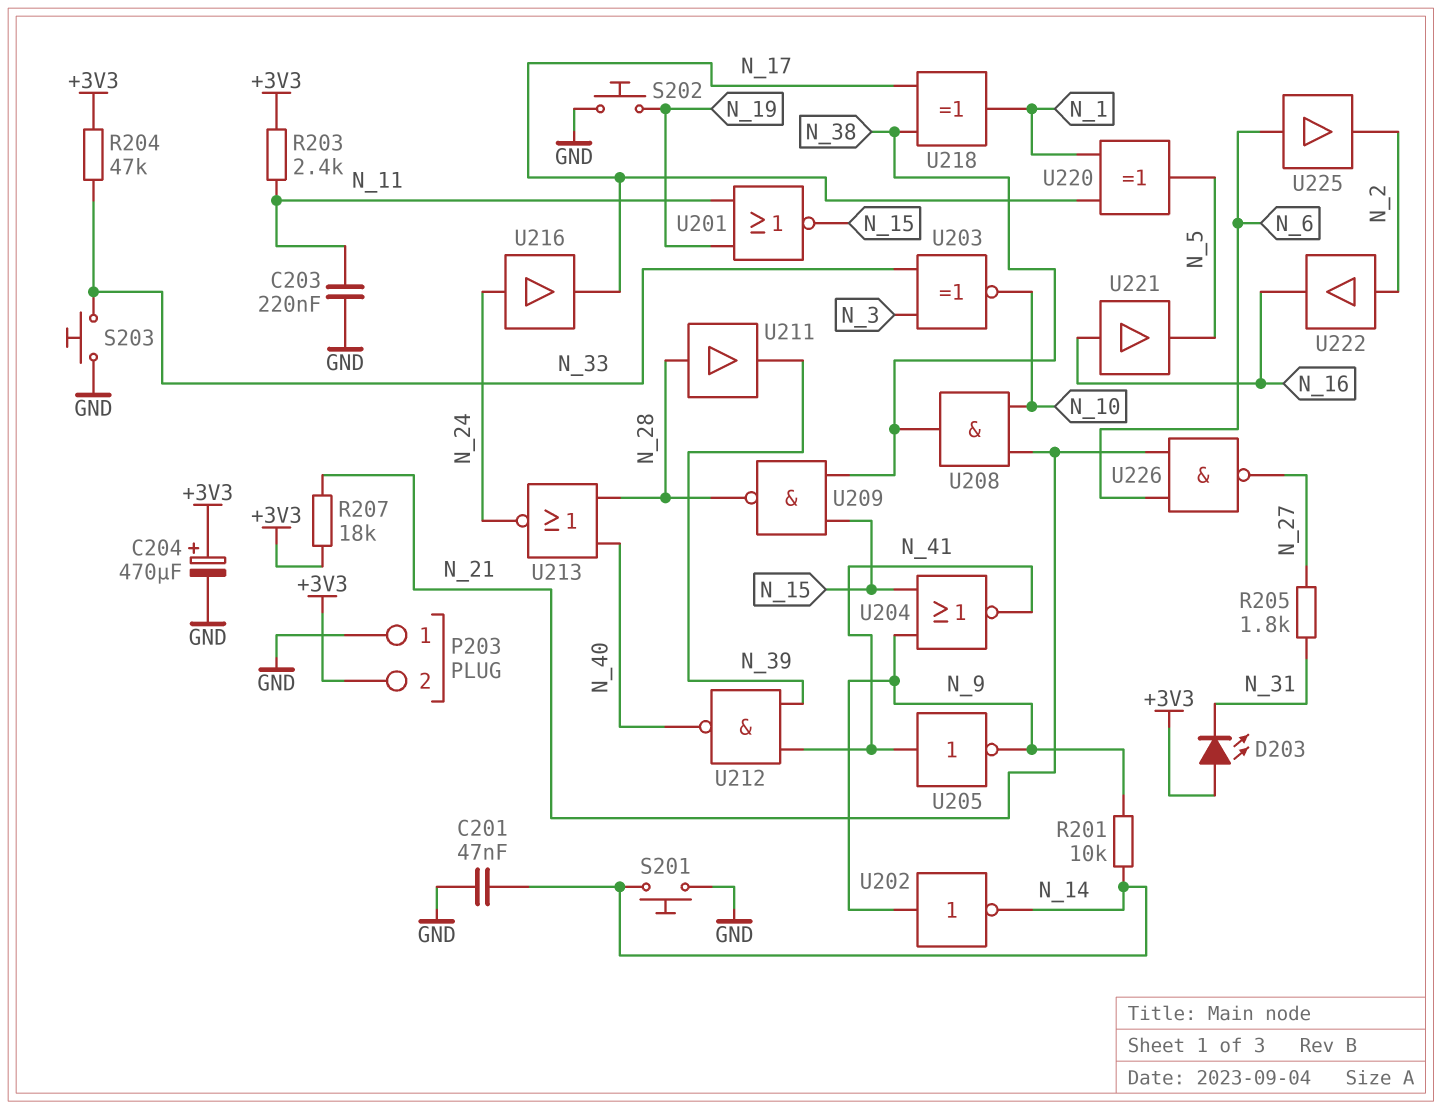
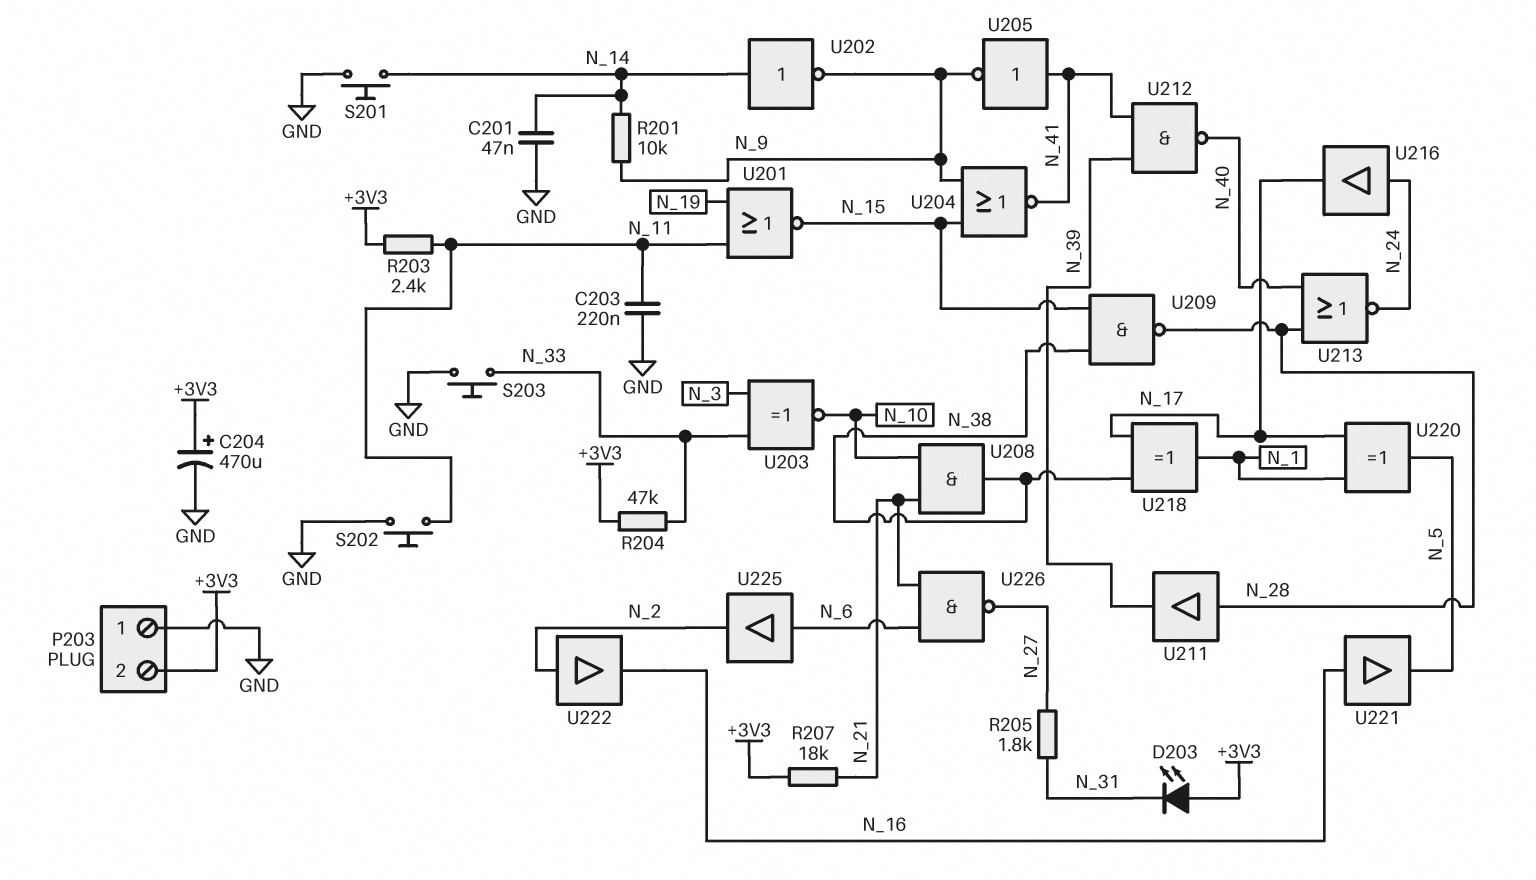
S202: button (GND, N_19) -> button (GND, N_11)
U202: NOT (in N_9, out N_14) -> NOT (in N_14, out N_9)

